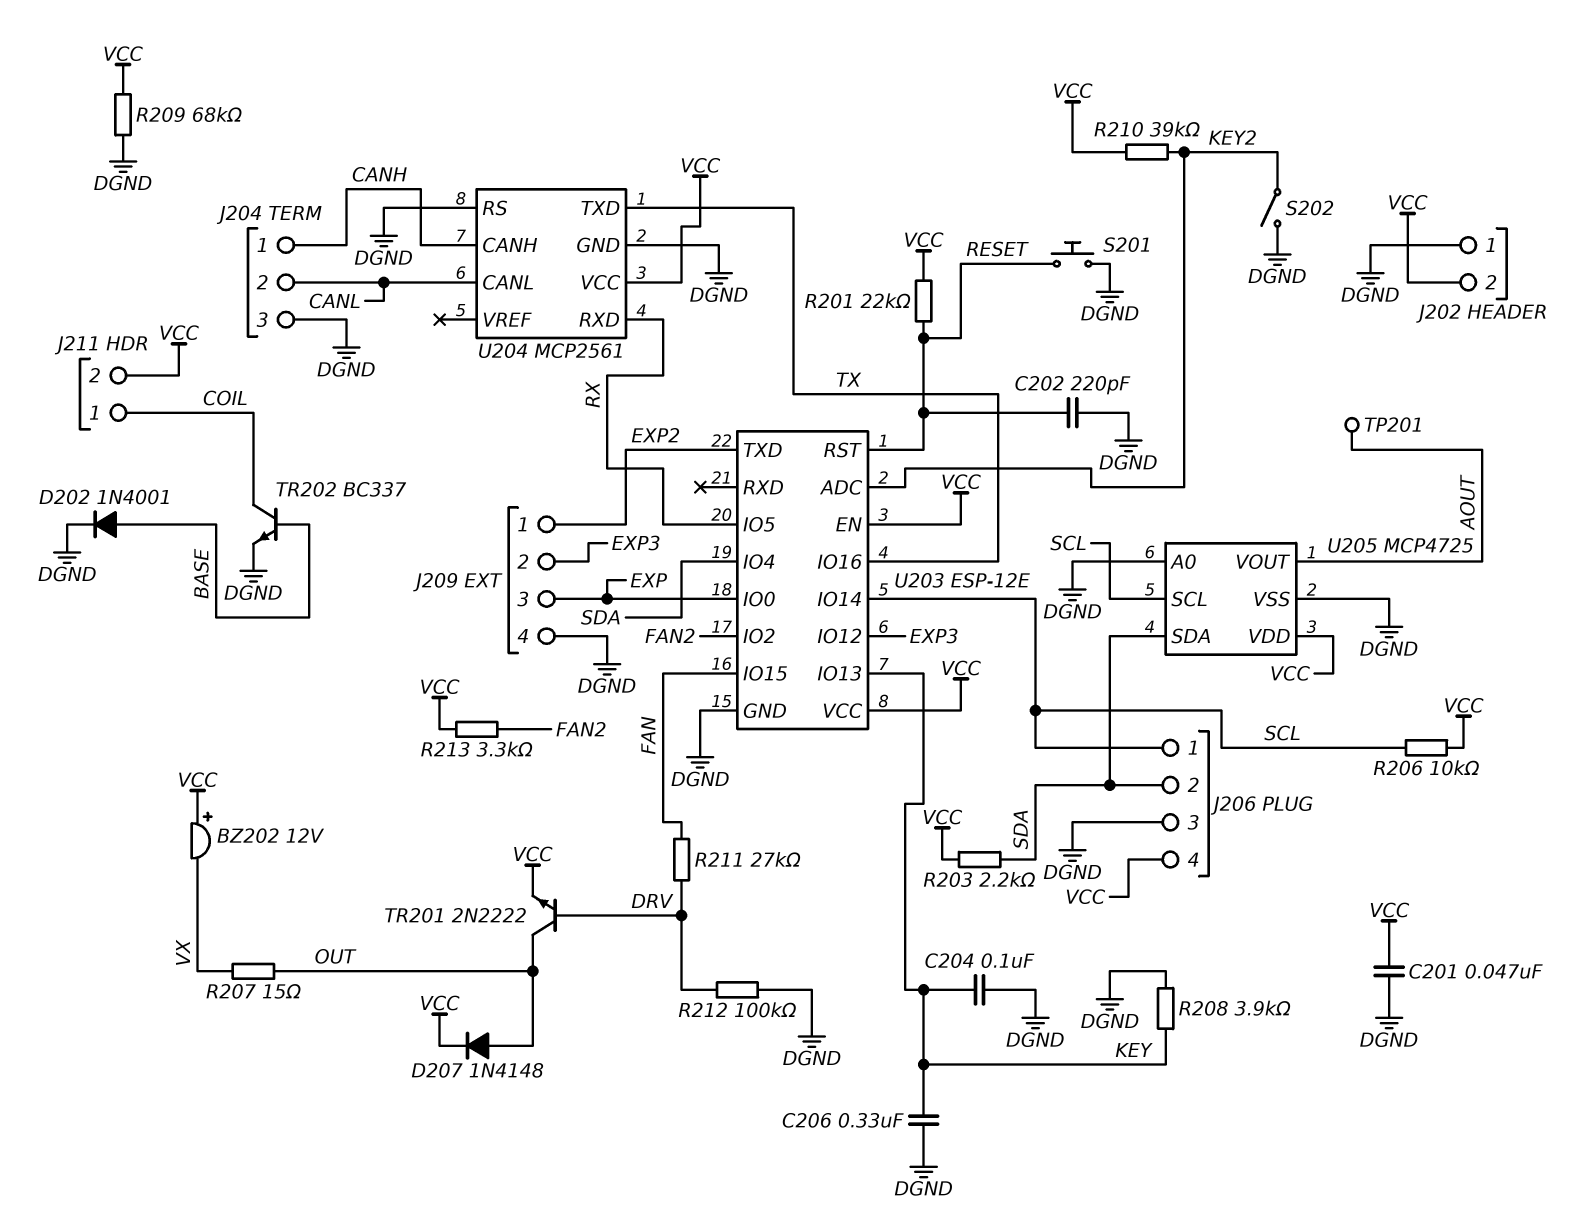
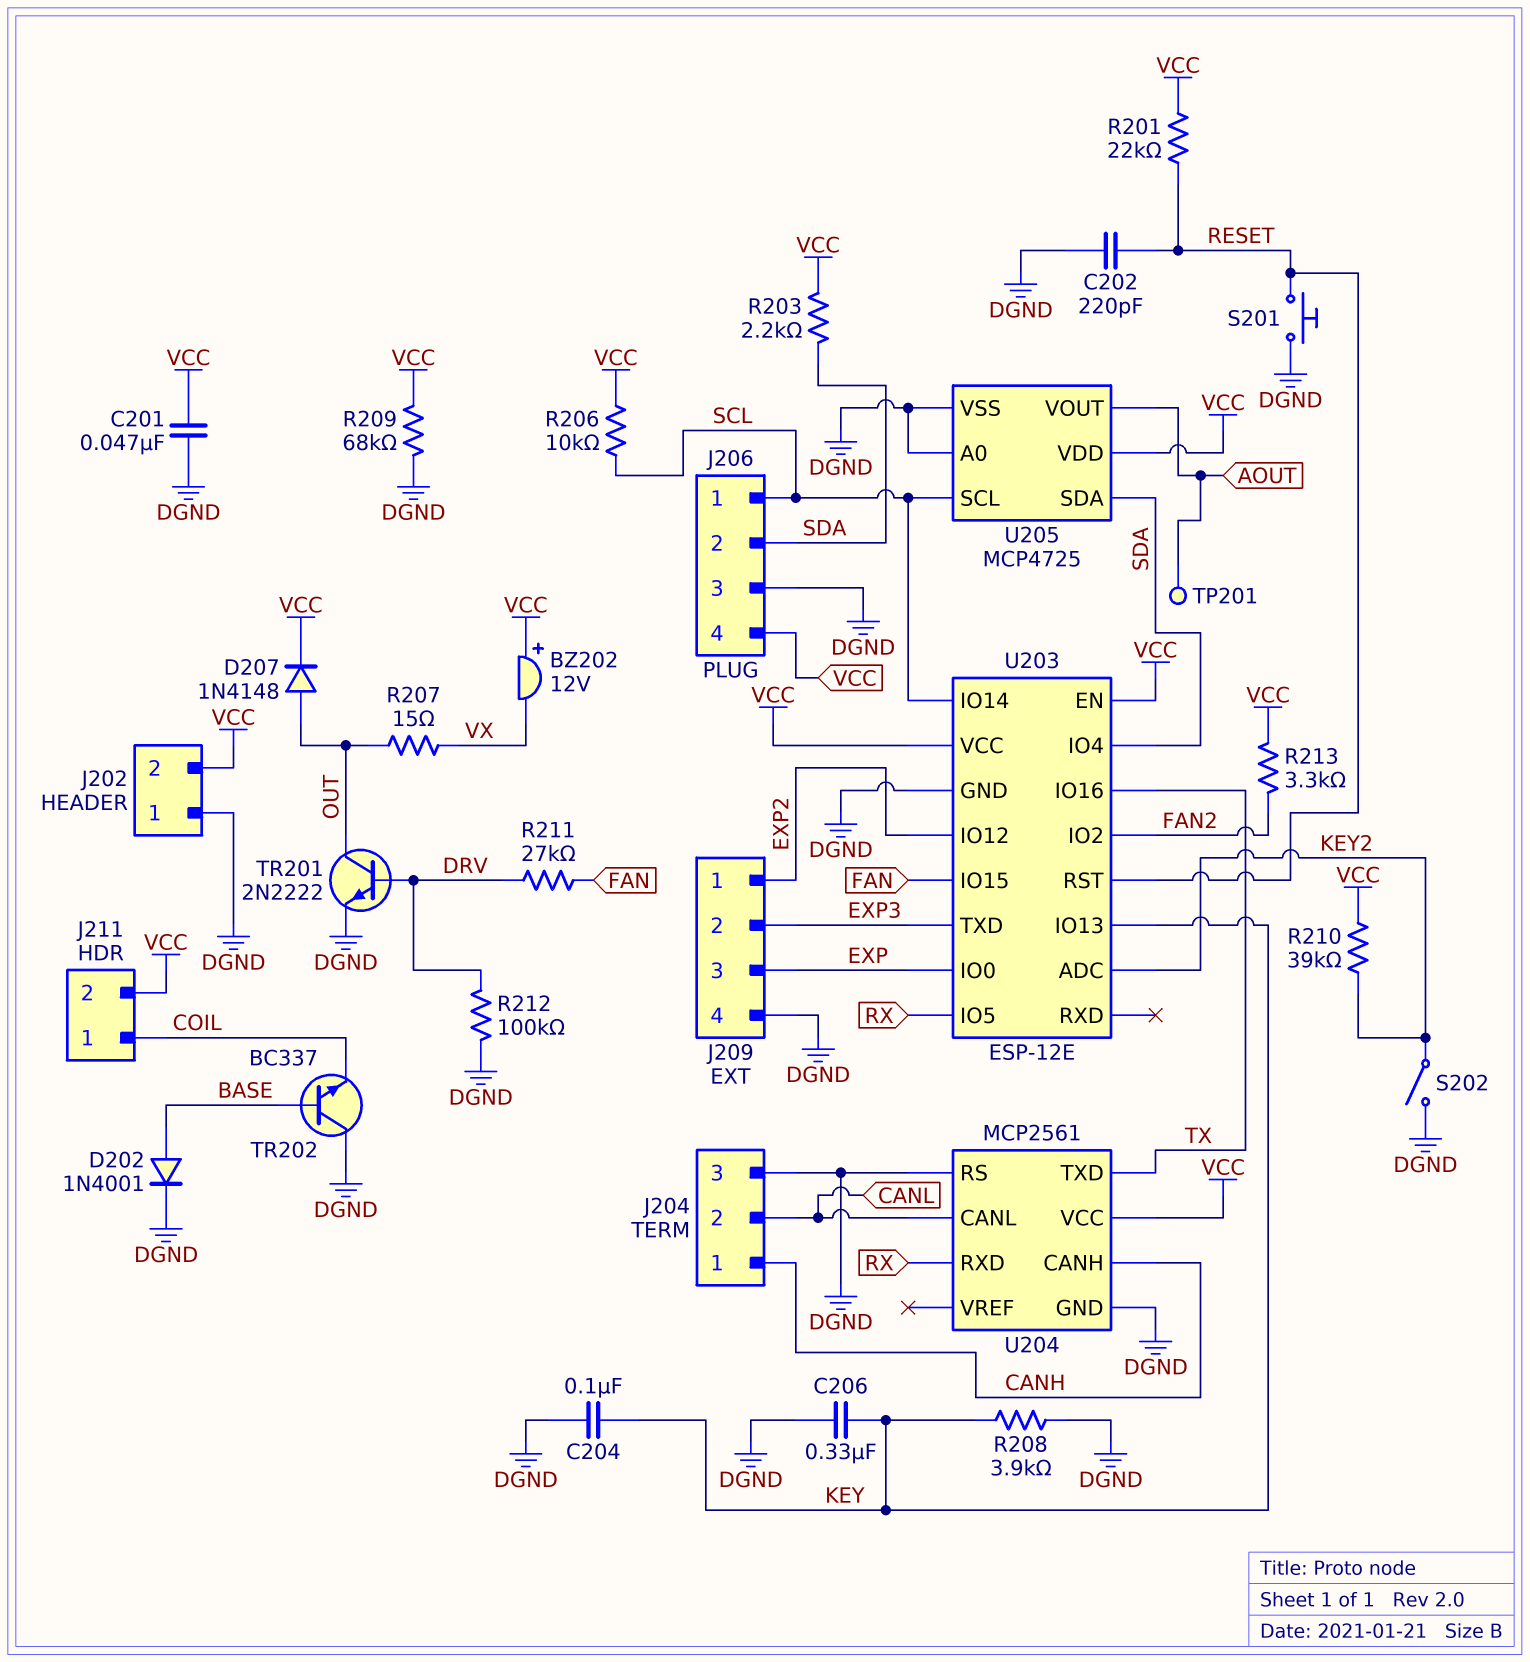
TR201: NPN 2N2222 (B DRV, C OUT, E VCC) -> NPN 2N2222 (B DRV, C OUT, E DGND)
TR202: NPN BC337 (B BASE, C COIL, E DGND) -> NPN BC337 (B BASE, C DGND, E COIL)
U203 pin IO12: EXP3 -> EXP2
U203 pin TXD: EXP2 -> EXP3

